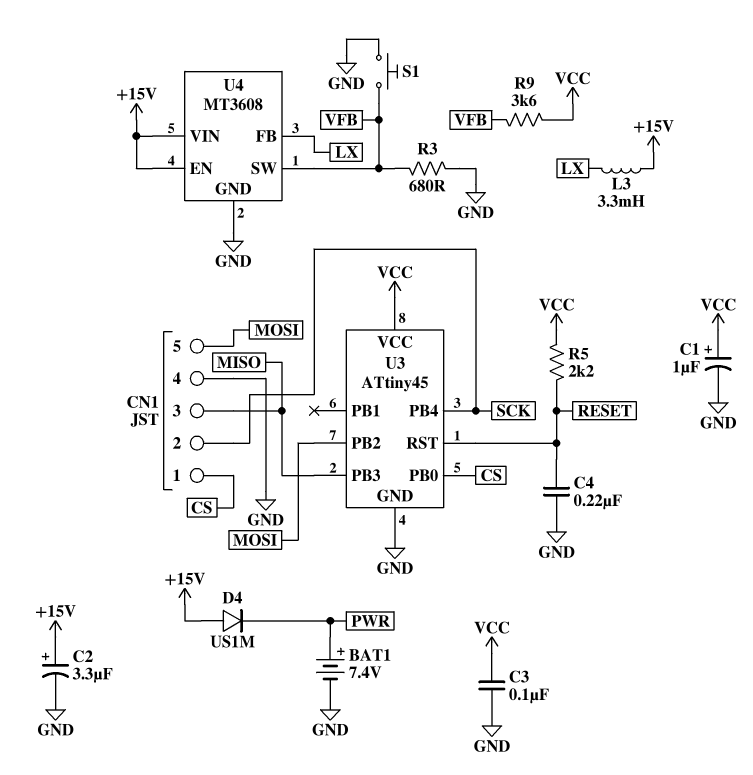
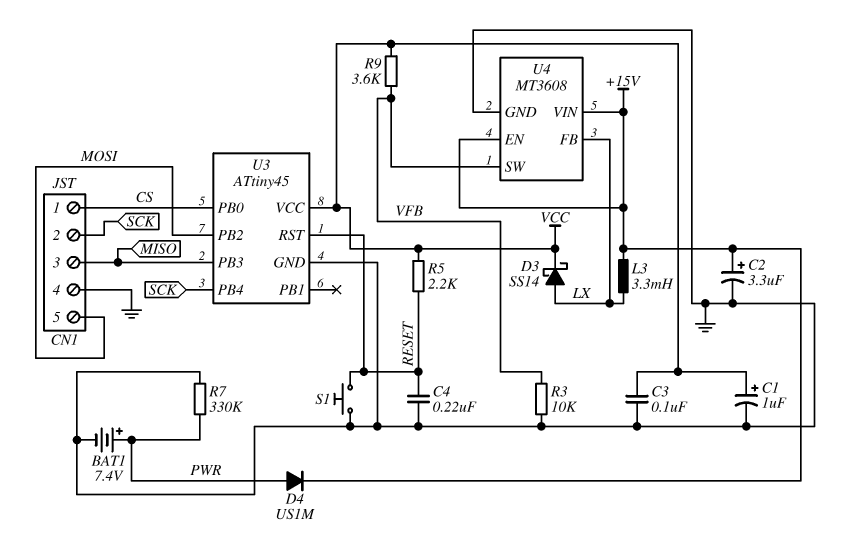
D3: none -> schottky SS14 (A LX, K VCC)
D4: diode US1M (A +15V, K PWR) -> diode US1M (A PWR, K +15V)
R3: 680 (GND, VFB) -> 10k (GND, VFB)
R7: none -> 330k (GND, PWR)
S1: button (GND, VFB) -> button (GND, RESET)

